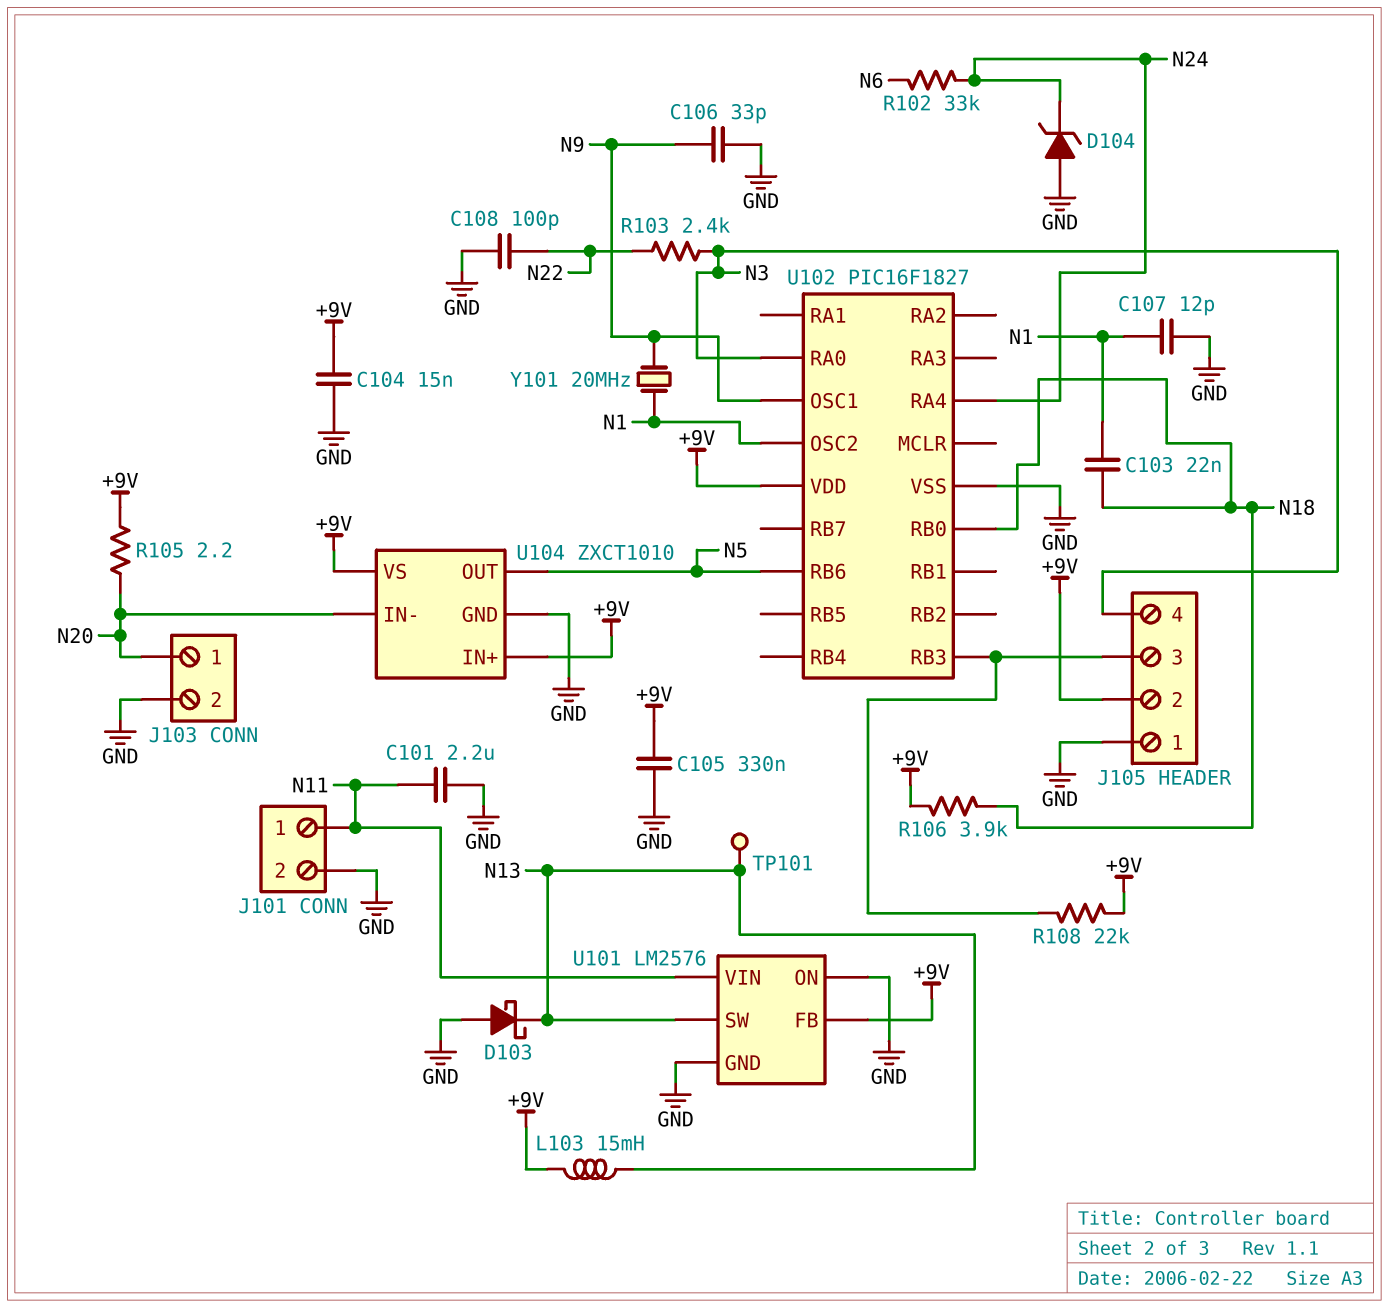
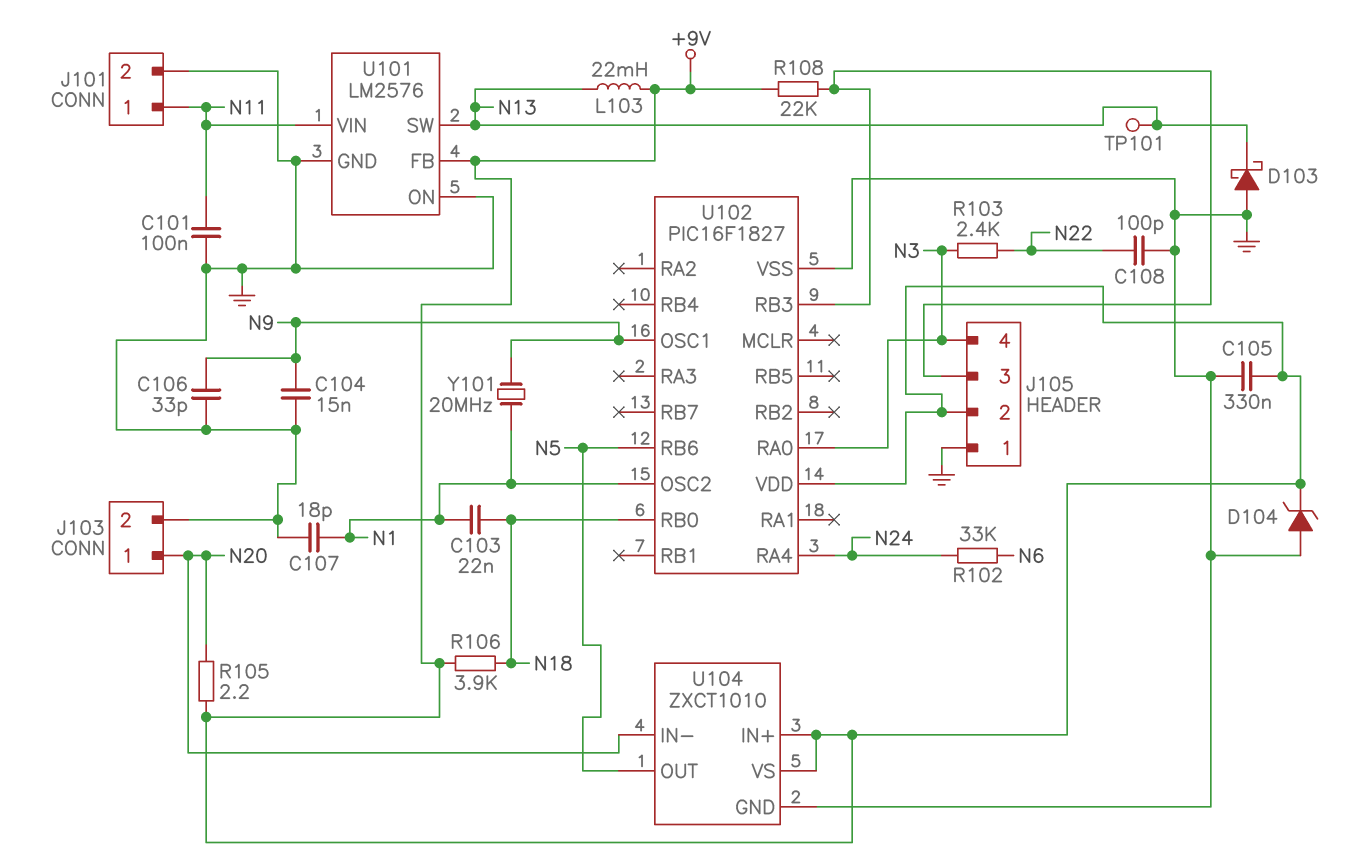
C101: 2.2uF (GND, N11) -> 100nF (GND, N11)
C104: 15nF (+9V, GND) -> 15nF (GND, N9)
C107: 12pF (GND, N1) -> 18pF (GND, N1)
D104: zener (A GND, K N24) -> zener (A GND, K +9V)
L103: 15mH (+9V, N13) -> 22mH (+9V, N13)

